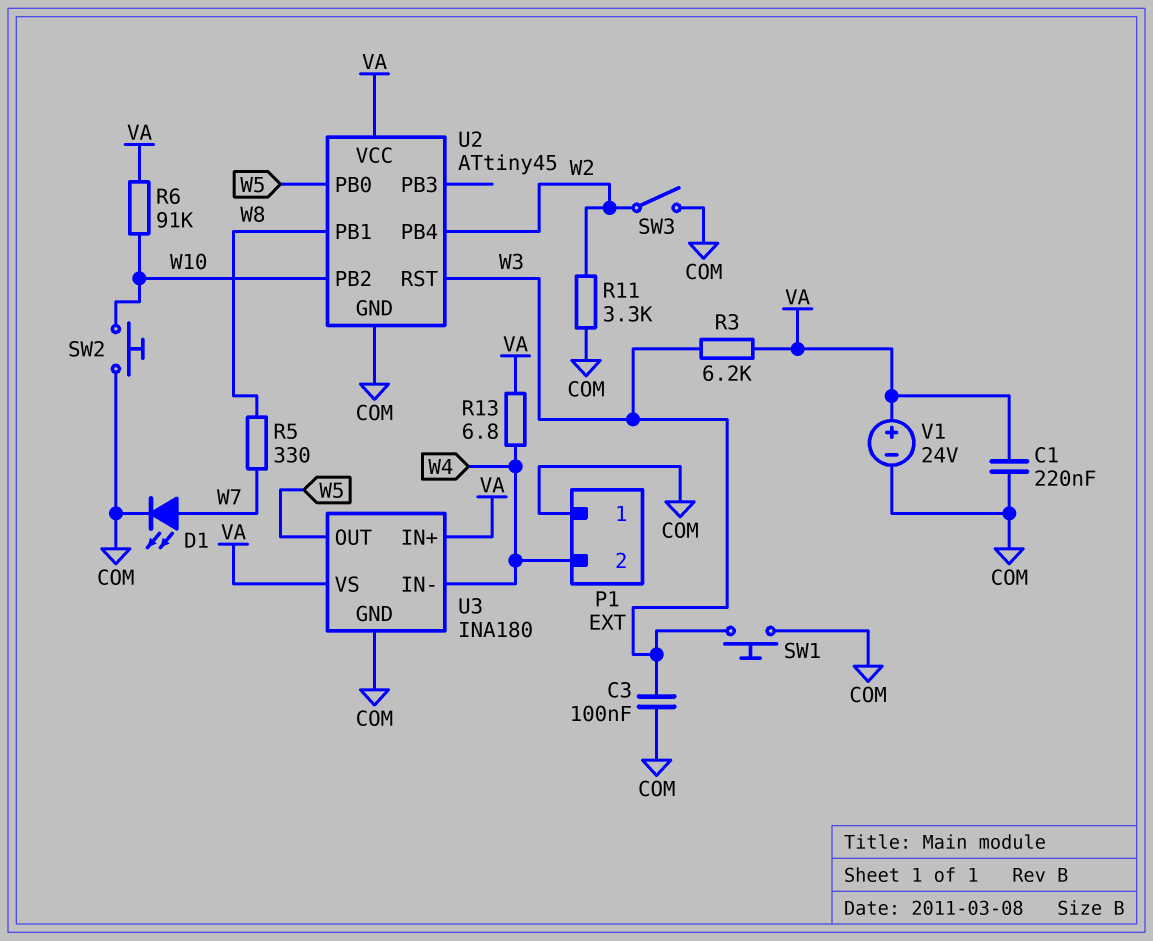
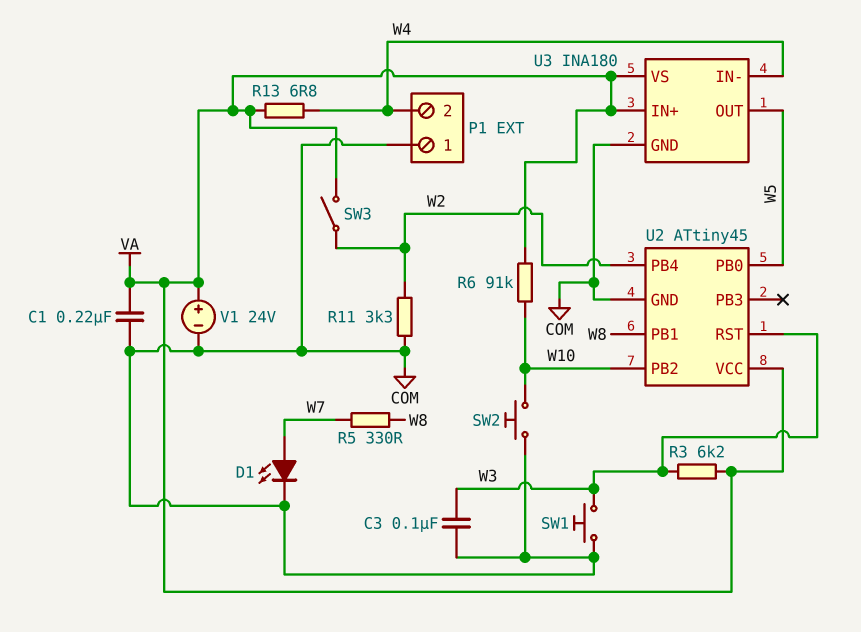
SW3: switch (COM, W2) -> switch (VA, W2)

